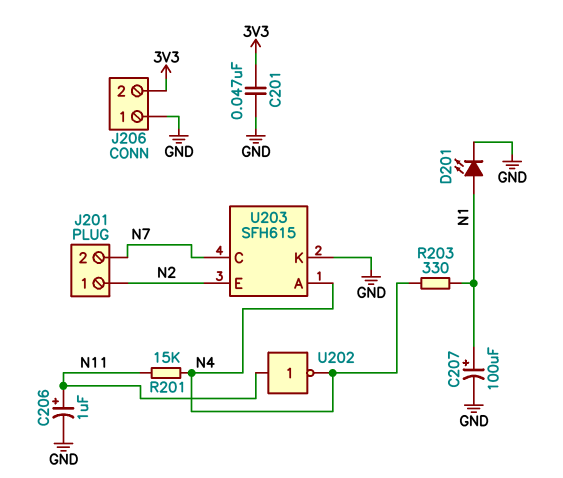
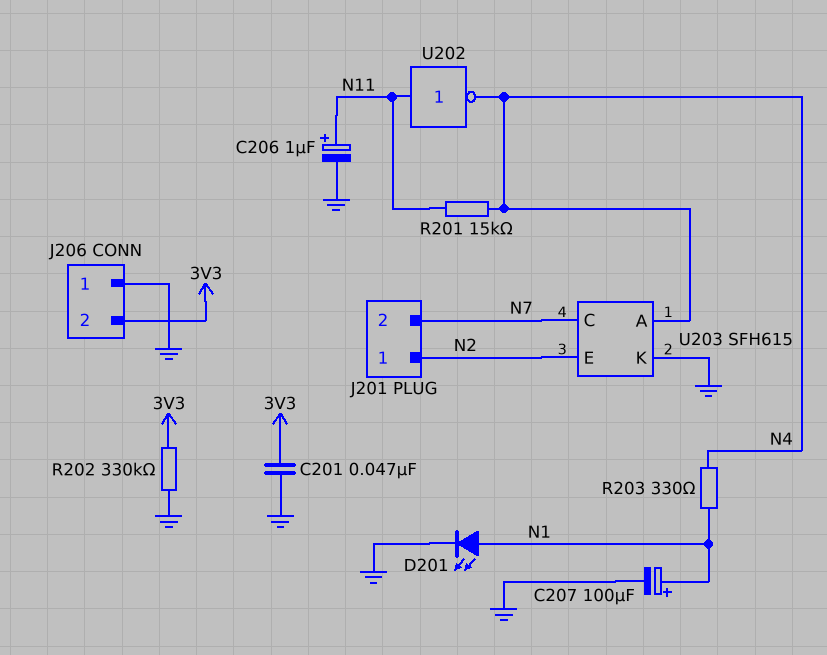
R202: none -> 330k (3V3, GND)

